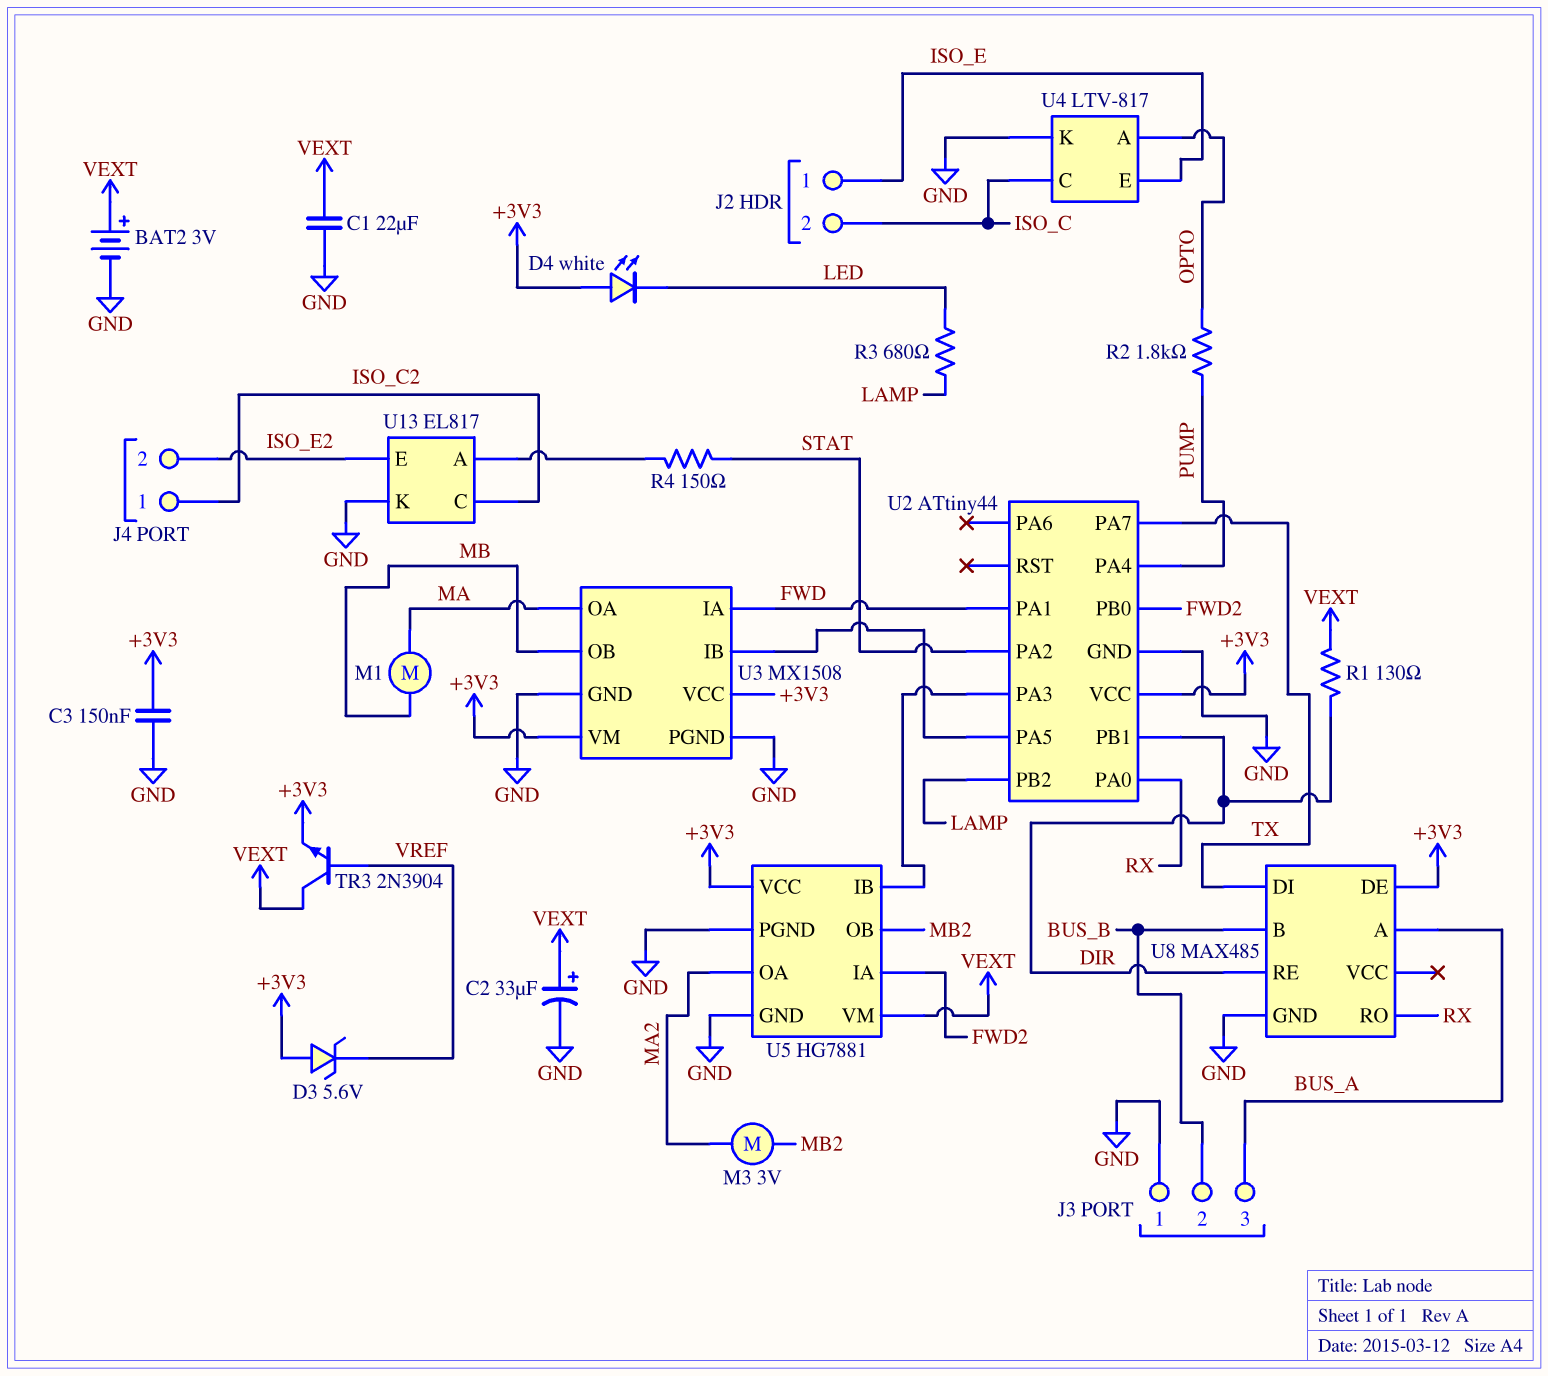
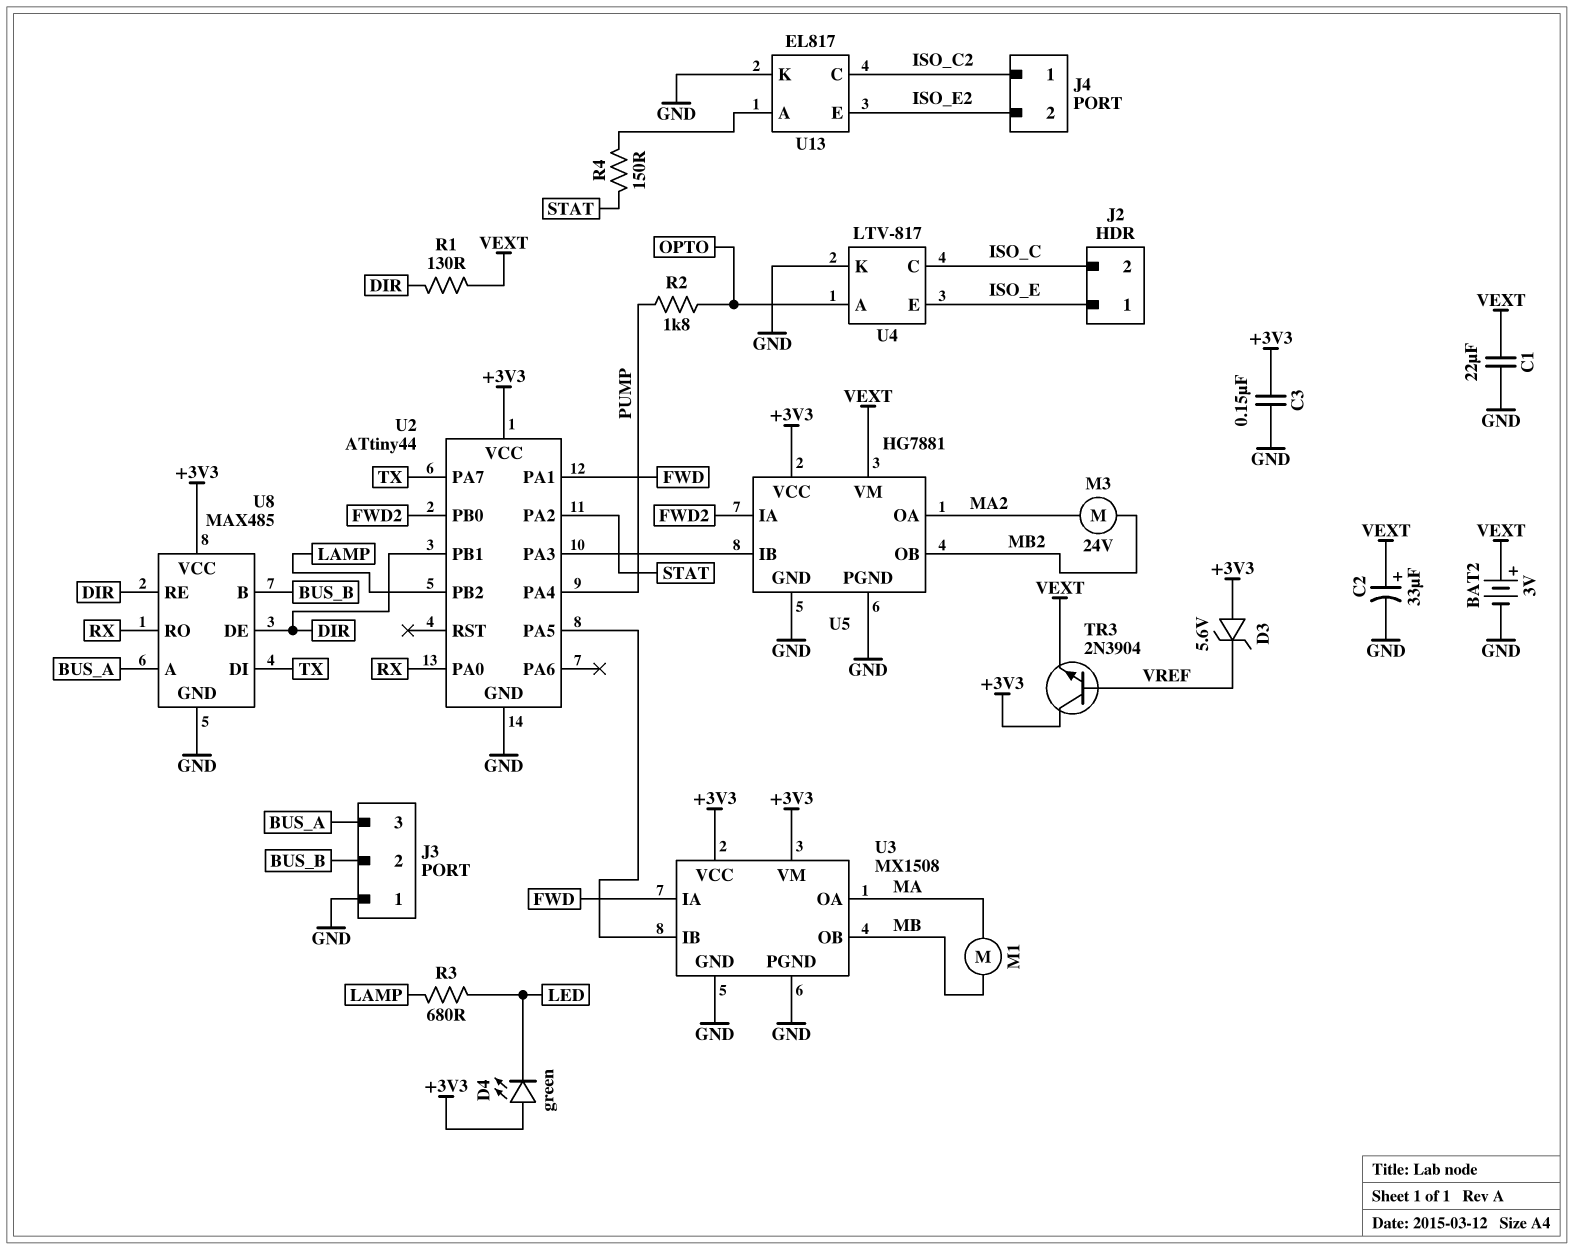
D4: LED white (A +3V3, K LED) -> LED green (A +3V3, K LED)
M3: motor 3V (MA2, MB2) -> motor 24V (MA2, MB2)
TR3: NPN 2N3904 (B VREF, C VEXT, E +3V3) -> NPN 2N3904 (B VREF, C +3V3, E VEXT)
U8 pin DE: +3V3 -> DIR
U8 pin VCC: none -> +3V3

